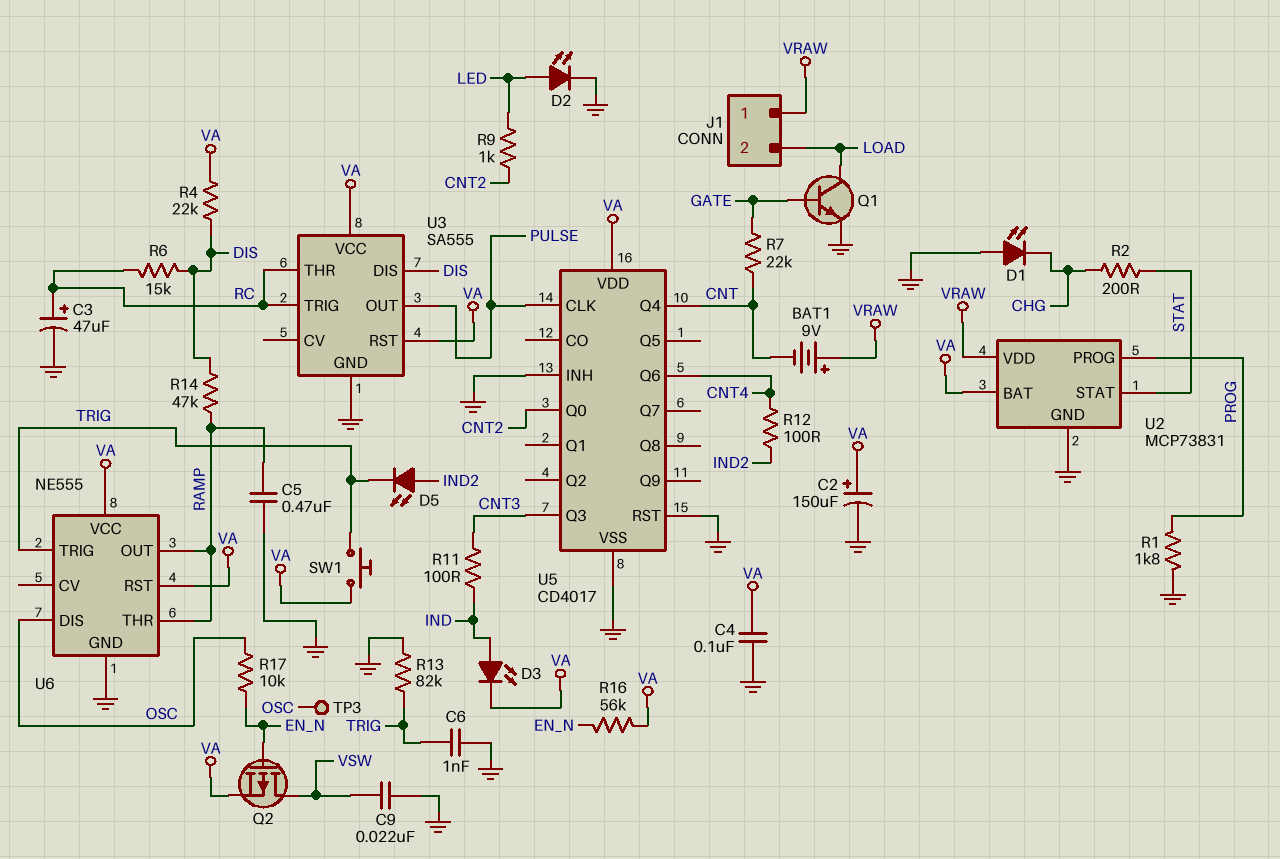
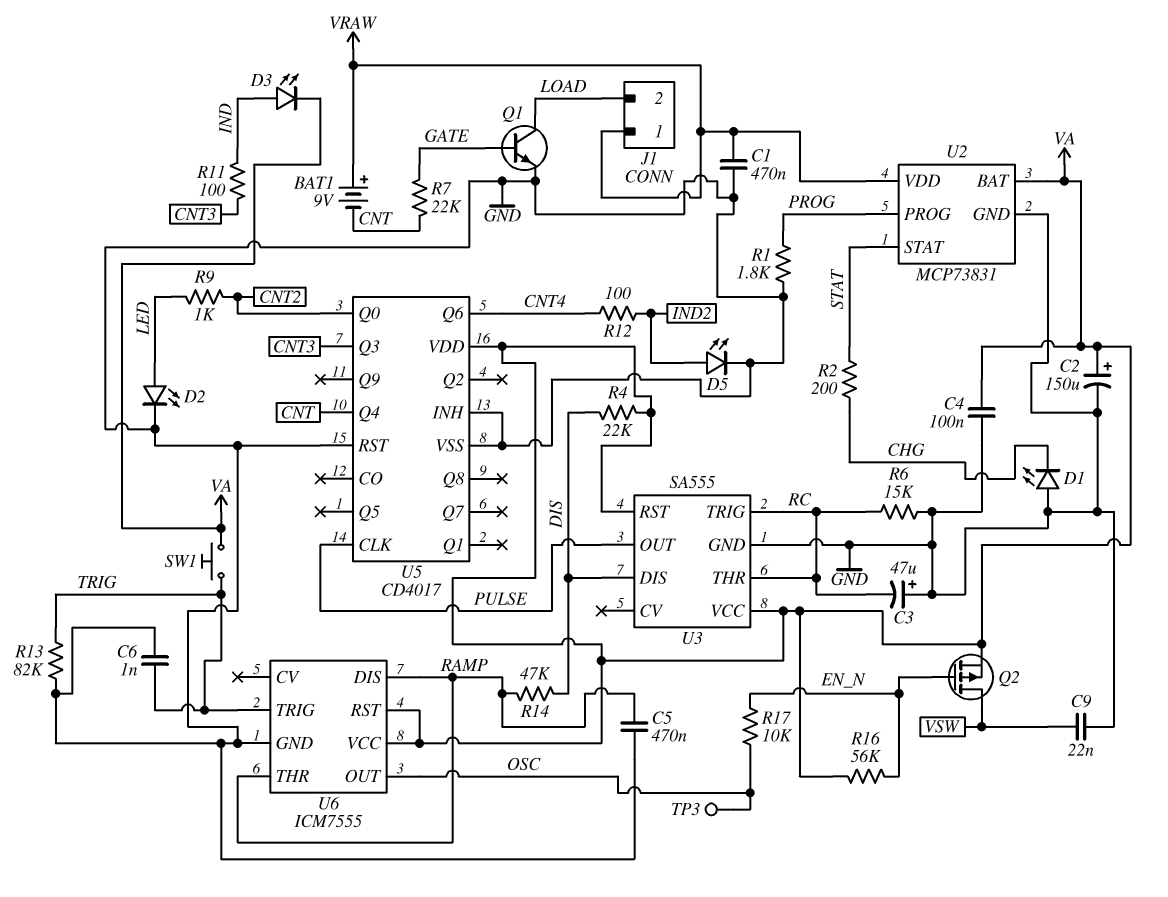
C1: none -> 470nF (GND, VRAW)
C3: 47uF (plus RC, minus GND) -> 47uF (plus GND, minus RC)
D5: LED (A IND2, K TRIG) -> LED (A IND2, K GND)
R6: 15k (DIS, RC) -> 15k (GND, RC)
U6: NE555 -> ICM7555
U6 pin DIS: OSC -> RAMP
U6 pin OUT: RAMP -> OSC

